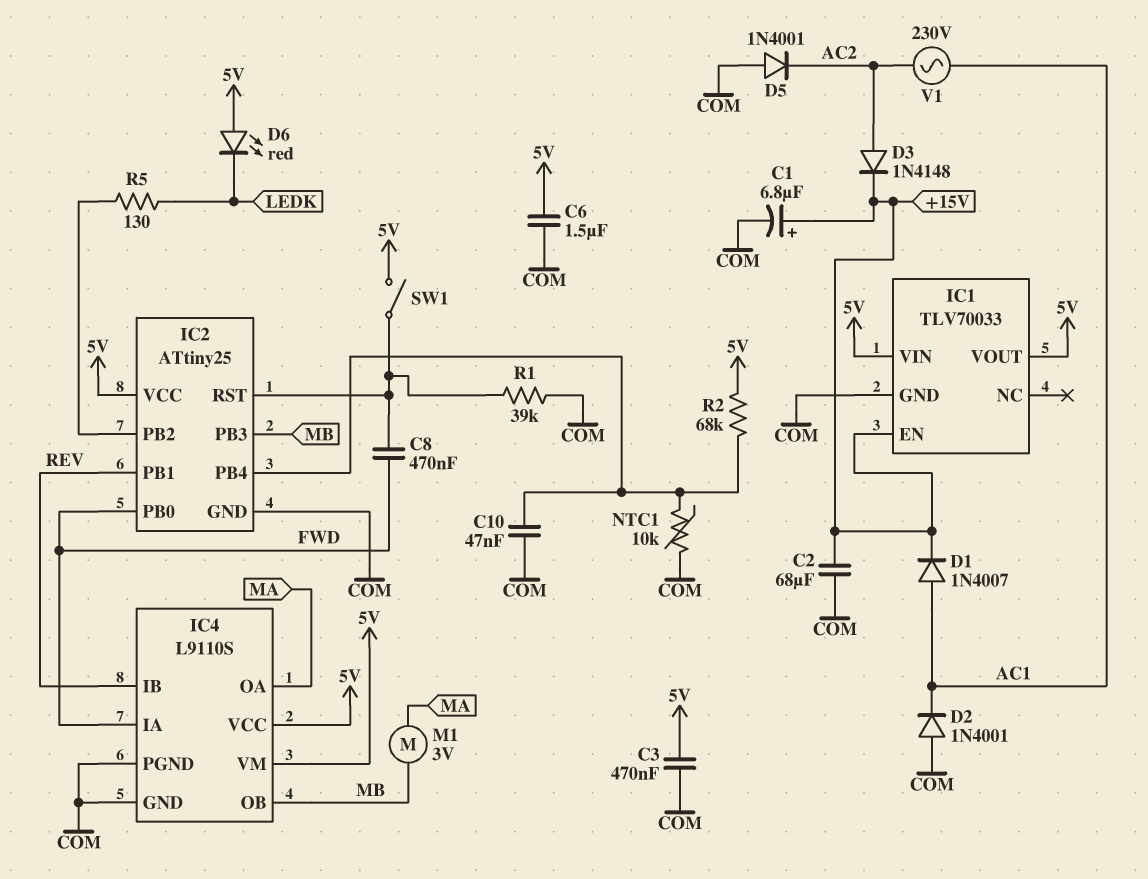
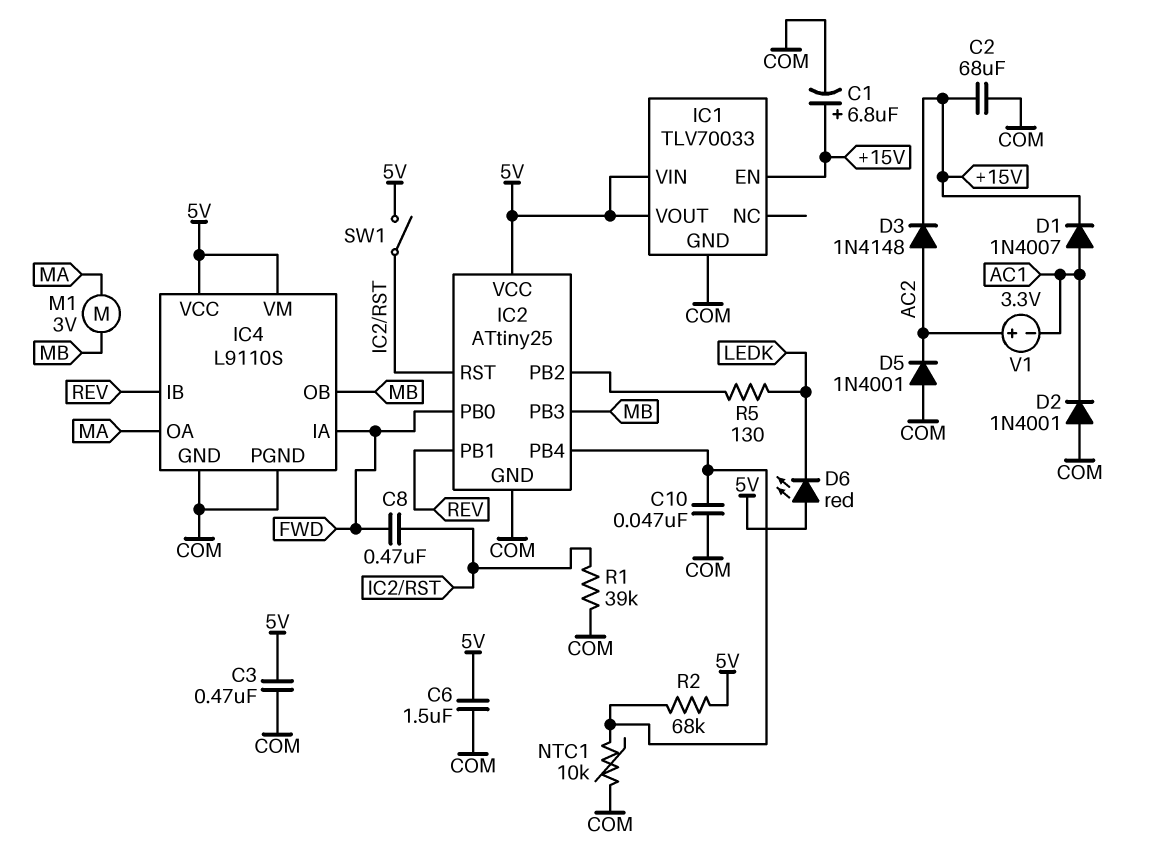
V1: AC 230V (AC1, AC2) -> 3.3V (plus AC2, minus AC1)

